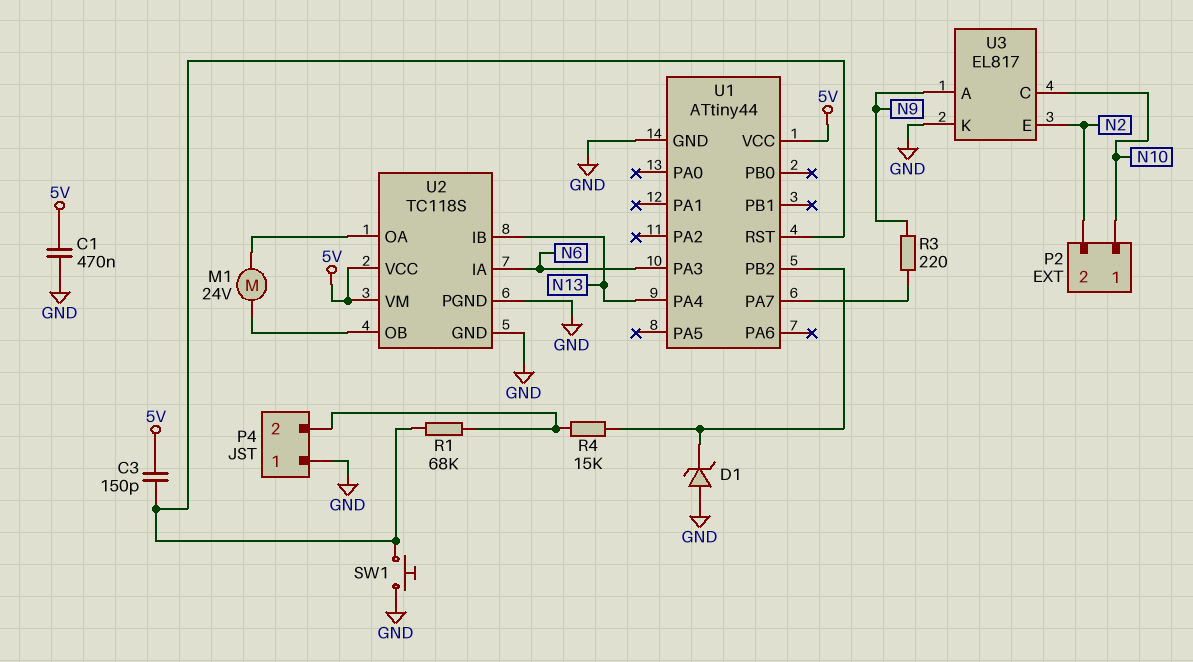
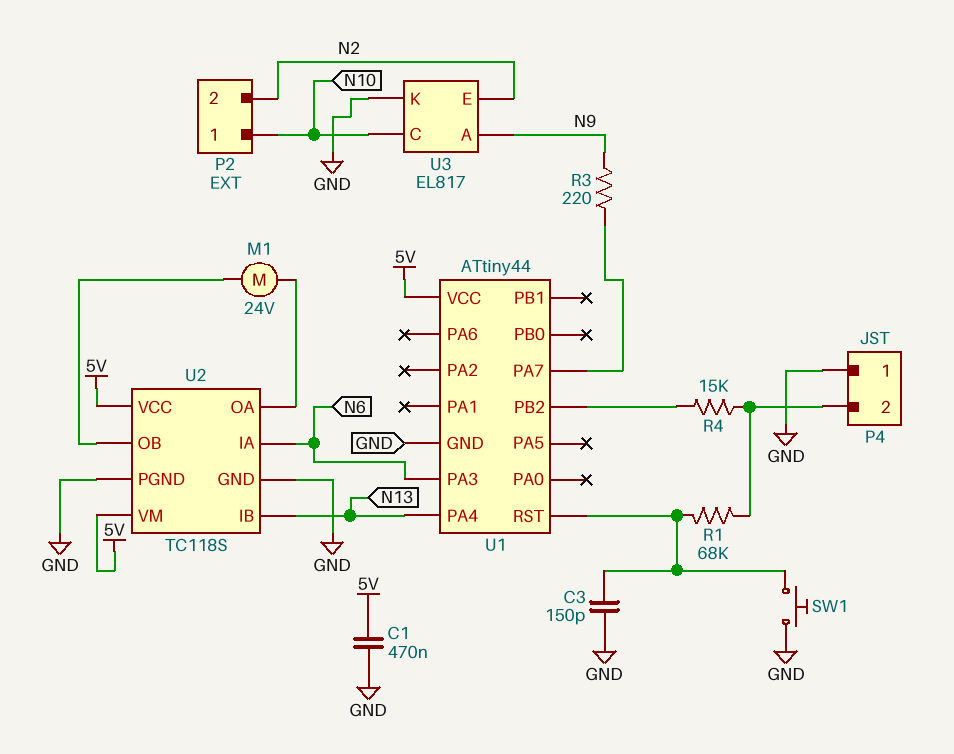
C3: 150pF (5V, U1/RST) -> 150pF (GND, U1/RST)
D1: zener (A GND, K U1/PB2) -> none

